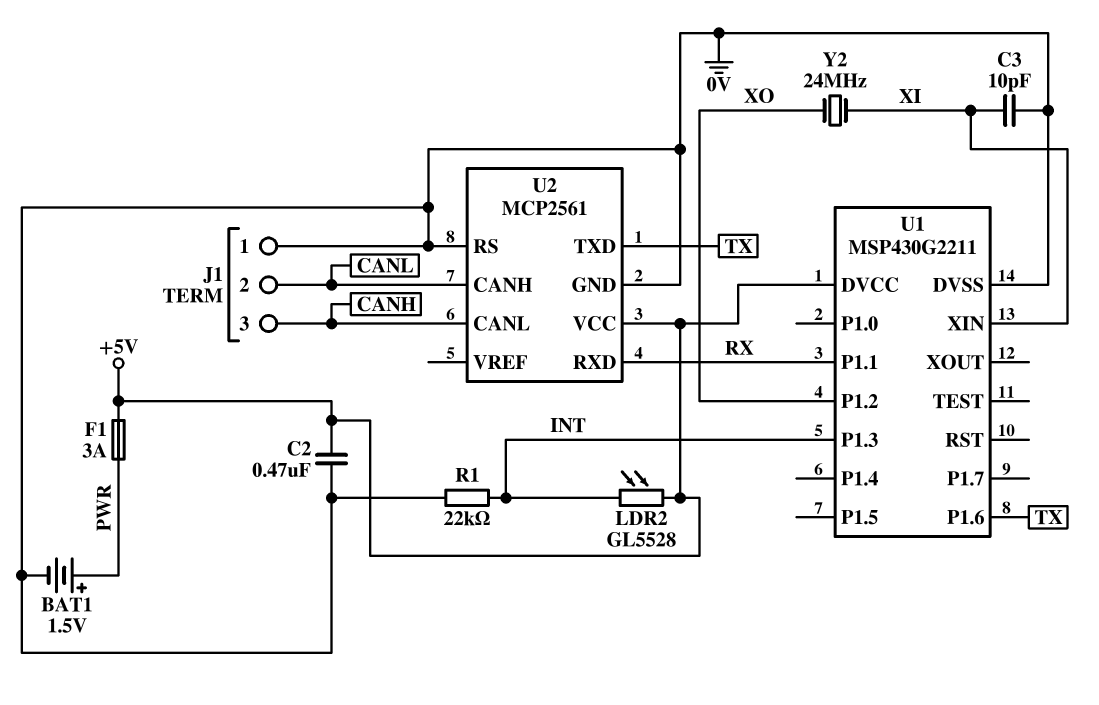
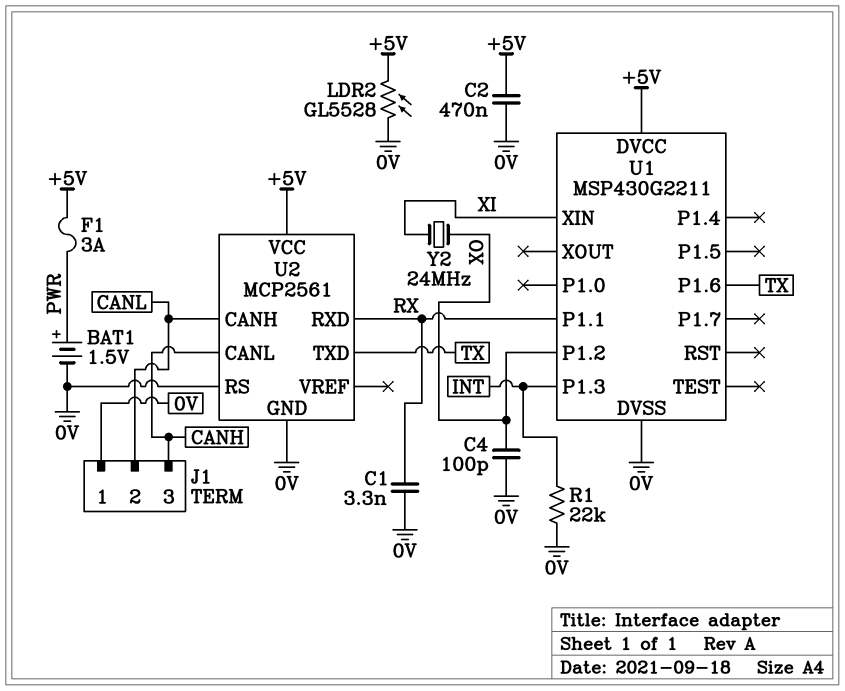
C1: none -> 3.3nF (0V, RX)
C3: 10pF (0V, XI) -> none
C4: none -> 100pF (0V, XO)
LDR2: GL5528 (+5V, INT) -> GL5528 (+5V, 0V)

